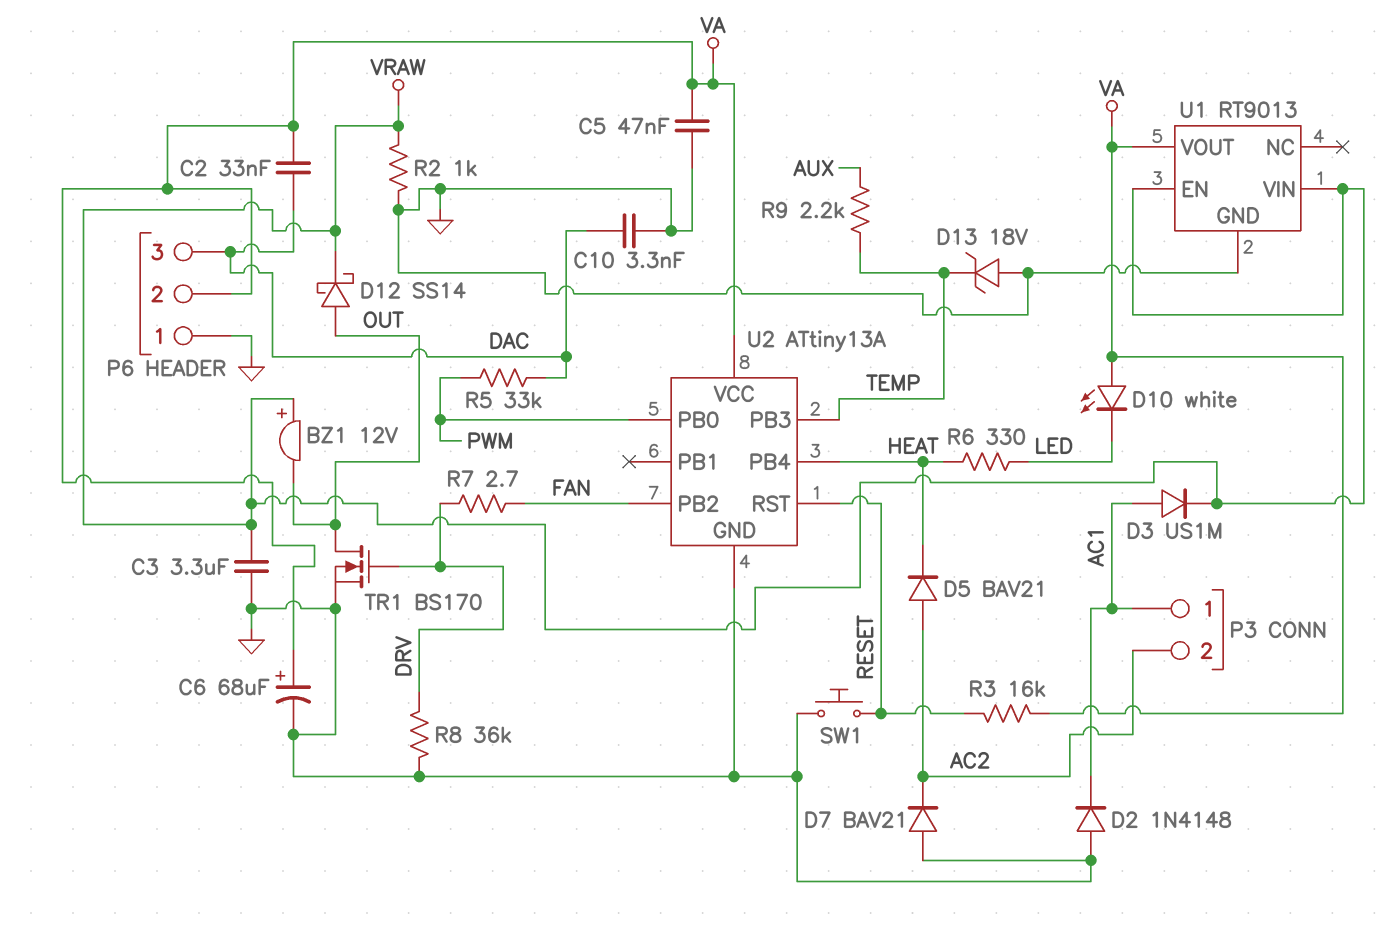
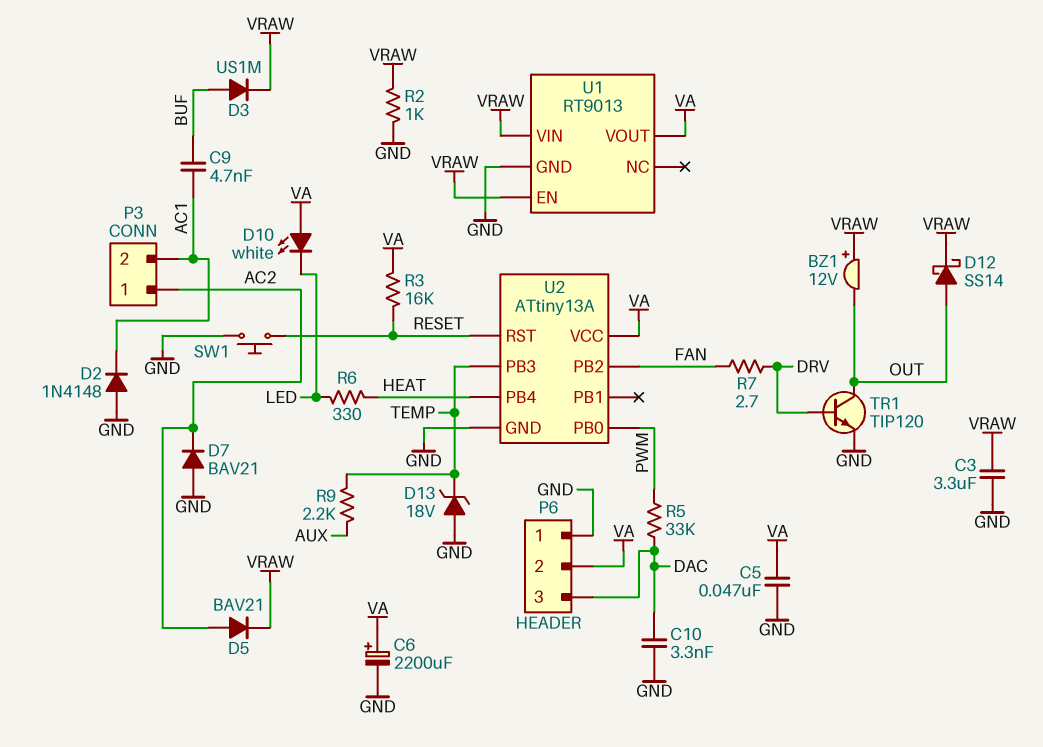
C2: 33nF (DAC, VA) -> none
C6: 68uF (plus VA, minus GND) -> 2200uF (plus VA, minus GND)
C9: none -> 4.7nF (AC1, BUF)
D3: diode US1M (A AC1, K VRAW) -> diode US1M (A BUF, K VRAW)
D5: diode BAV21 (A AC2, K HEAT) -> diode BAV21 (A AC2, K VRAW)
P3 pin 1: AC1 -> AC2
P3 pin 2: AC2 -> AC1
R8: 36k (DRV, GND) -> none
TR1: NMOS BS170 (G DRV, D OUT, S GND) -> NPN TIP120 (B DRV, C OUT, E GND)

